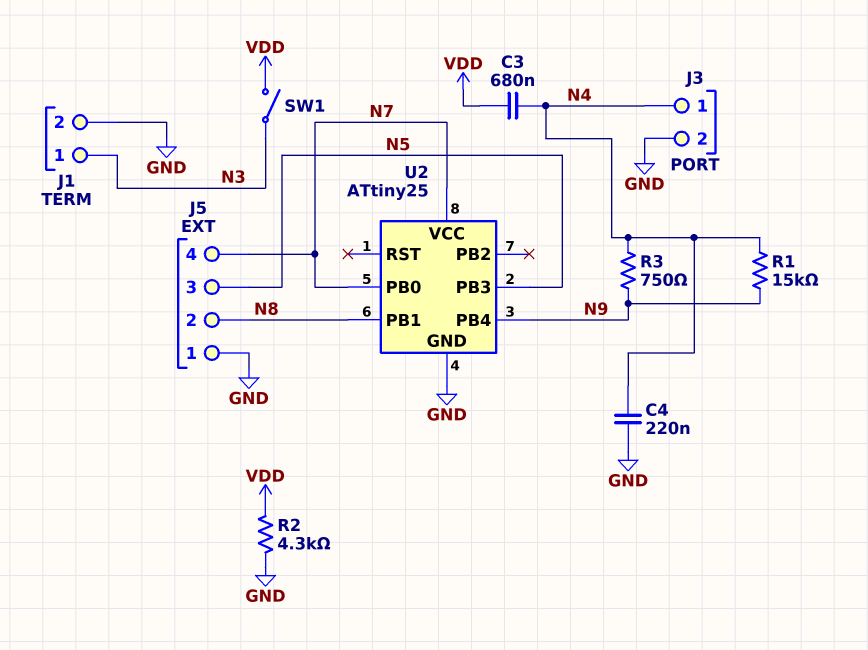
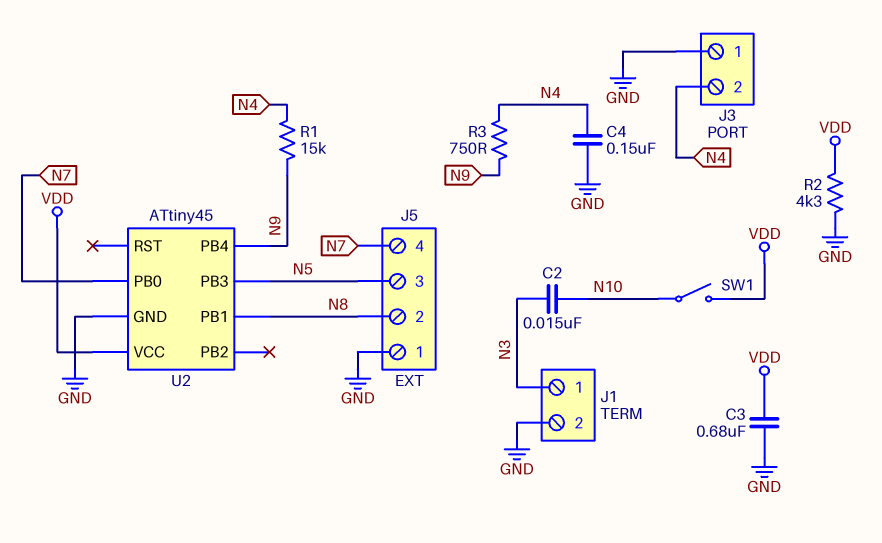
C2: none -> 15nF (N3, N10)
C3: 680nF (N4, VDD) -> 680nF (GND, VDD)
C4: 220nF (GND, N4) -> 150nF (GND, N4)
J3 pin 1: N4 -> GND
J3 pin 2: GND -> N4
SW1: switch (N3, VDD) -> switch (N10, VDD)
U2: ATtiny25 -> ATtiny45
U2 pin VCC: N7 -> VDD

